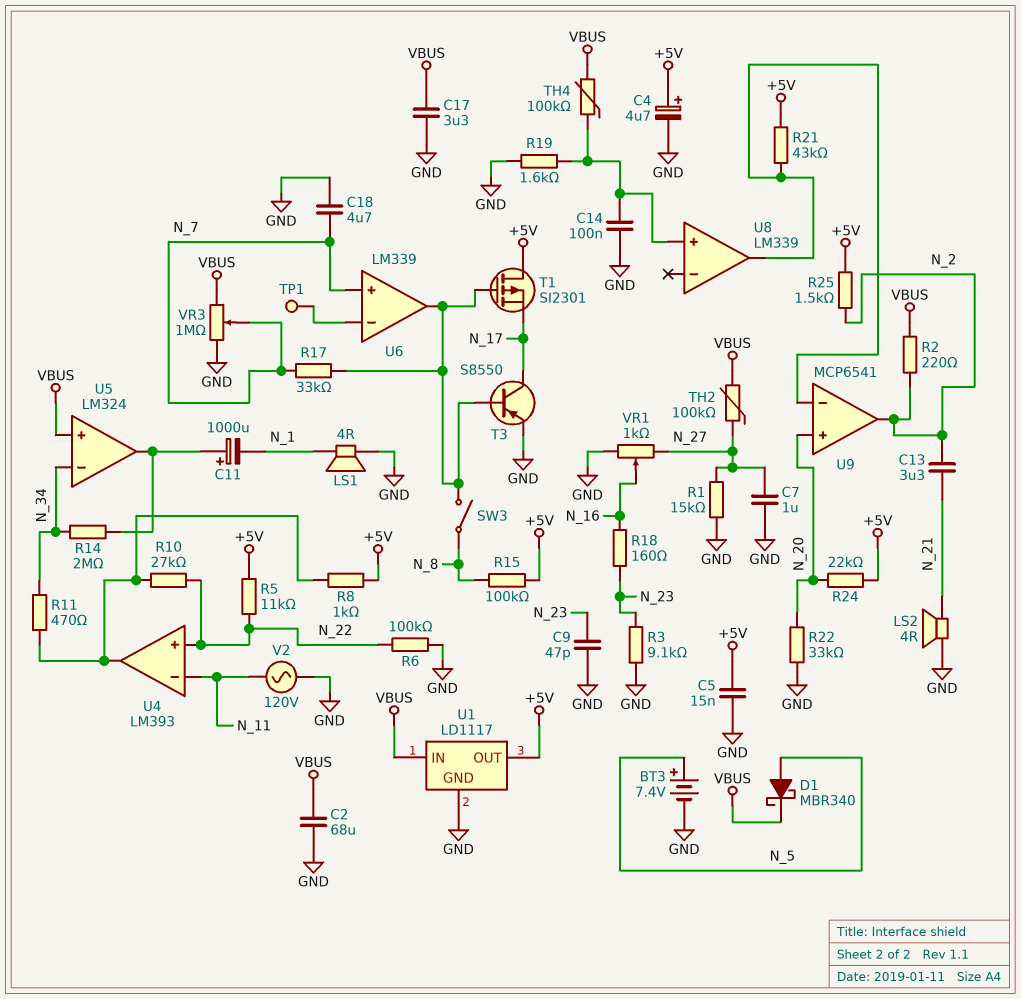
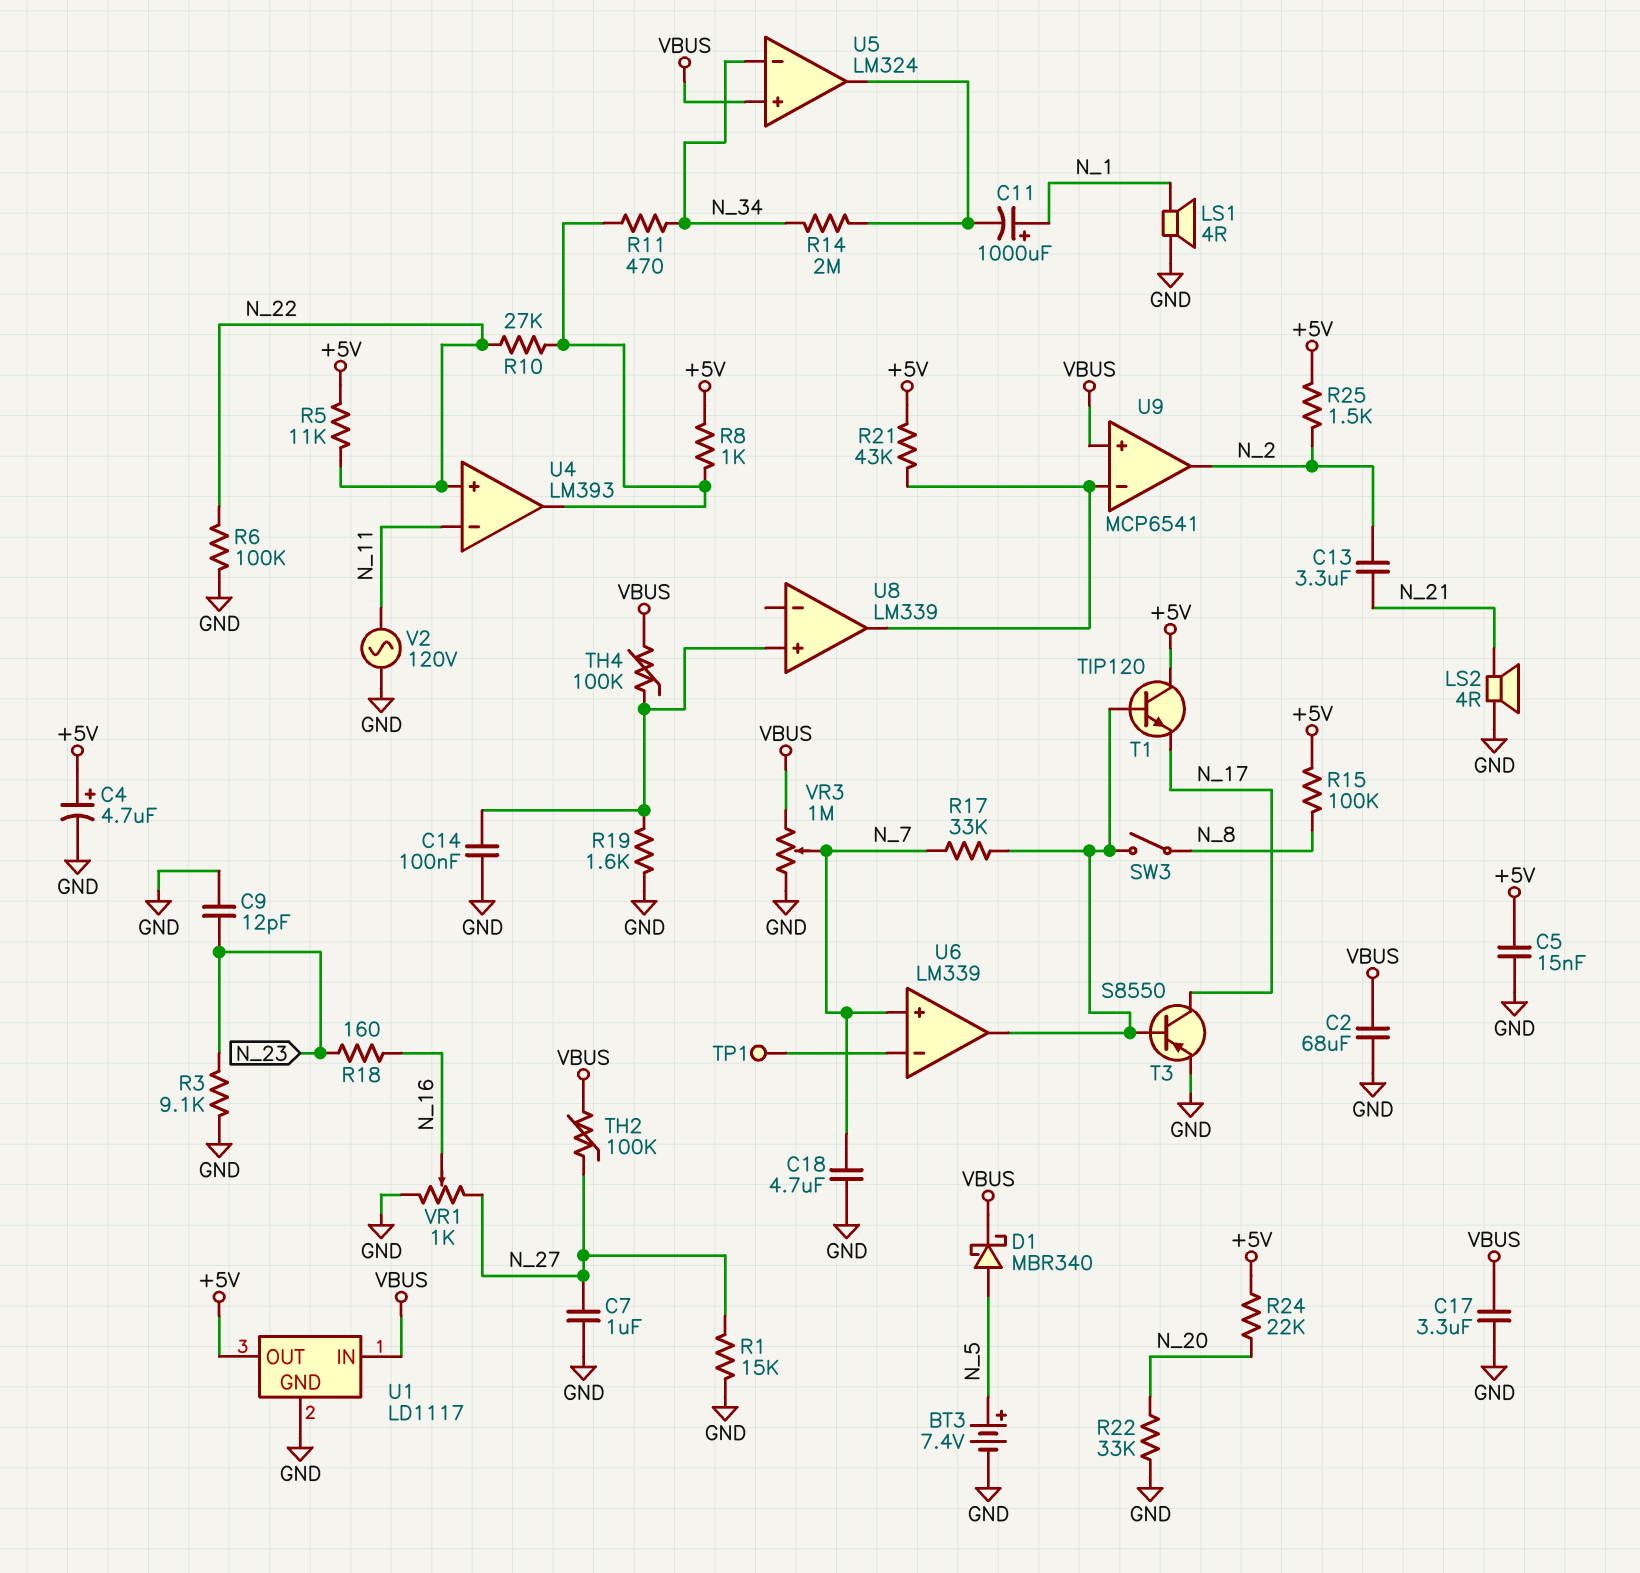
C9: 47pF (GND, N_23) -> 12pF (GND, N_23)
C11: 1000uF (plus U5/out, minus N_1) -> 1000uF (plus N_1, minus U5/out)
R2: 220 (N_2, VBUS) -> none
T1: PMOS SI2301 (G U6/out, D +5V, S N_17) -> NPN TIP120 (B U6/out, C +5V, E N_17)
U9 pin in+: N_20 -> VBUS

